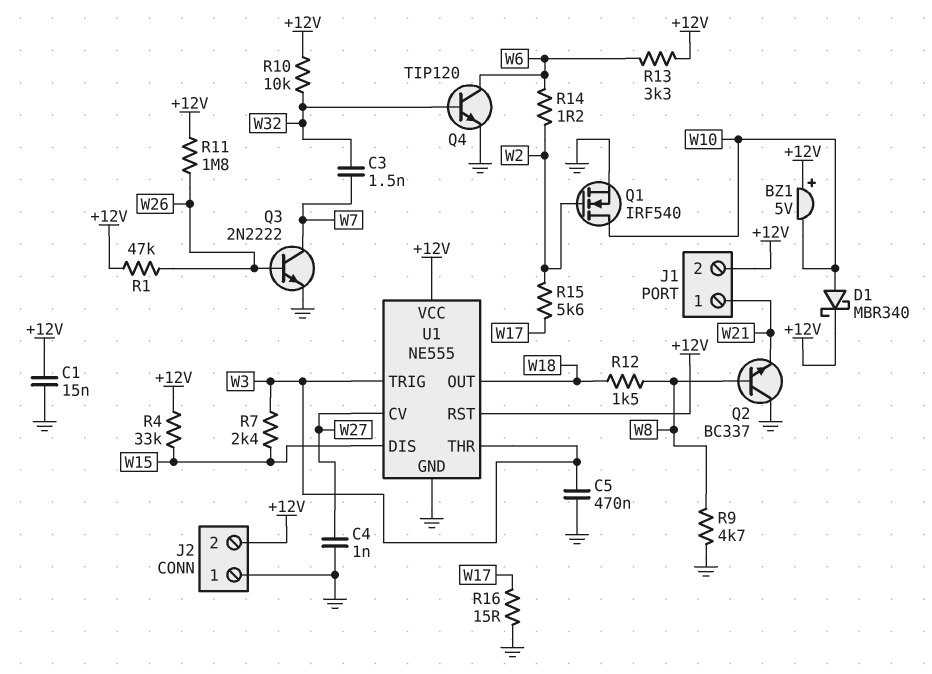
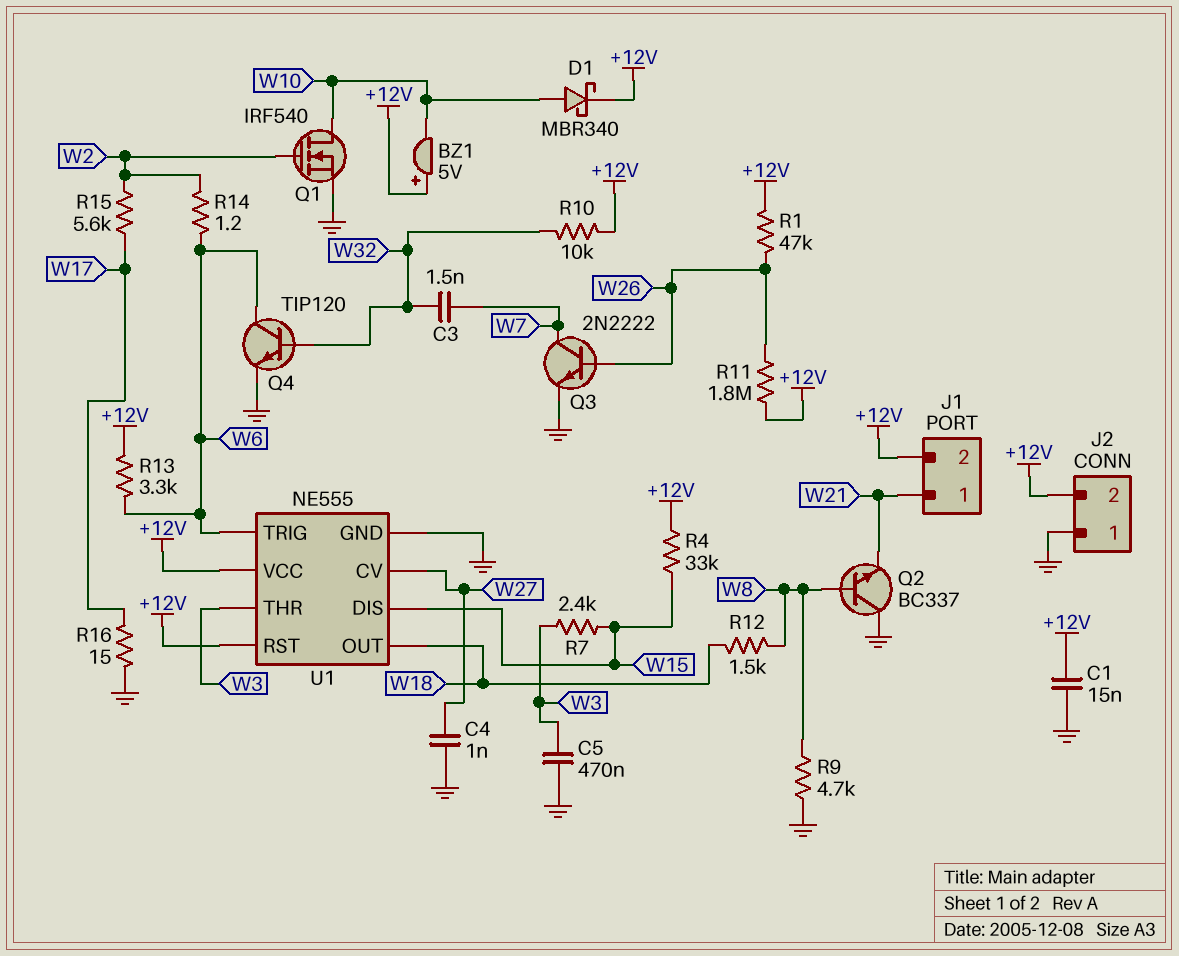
U1 pin TRIG: W3 -> W6

